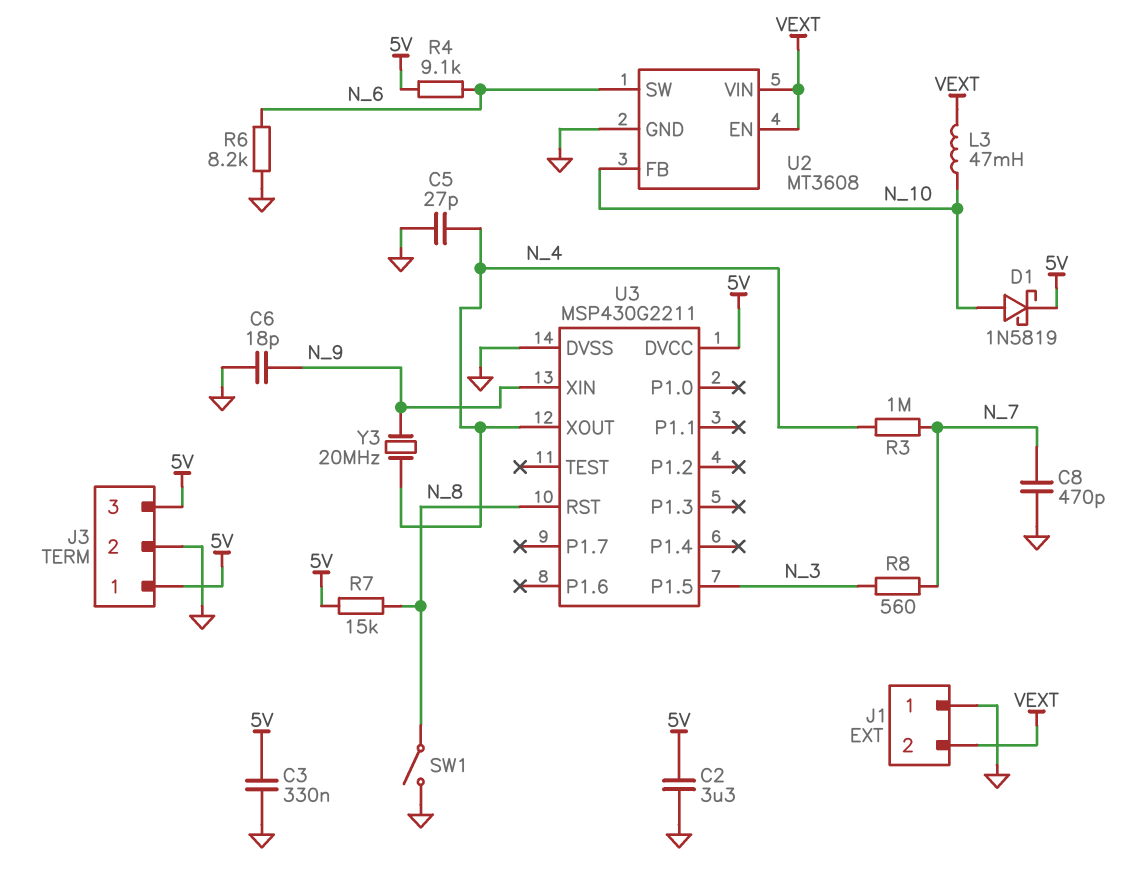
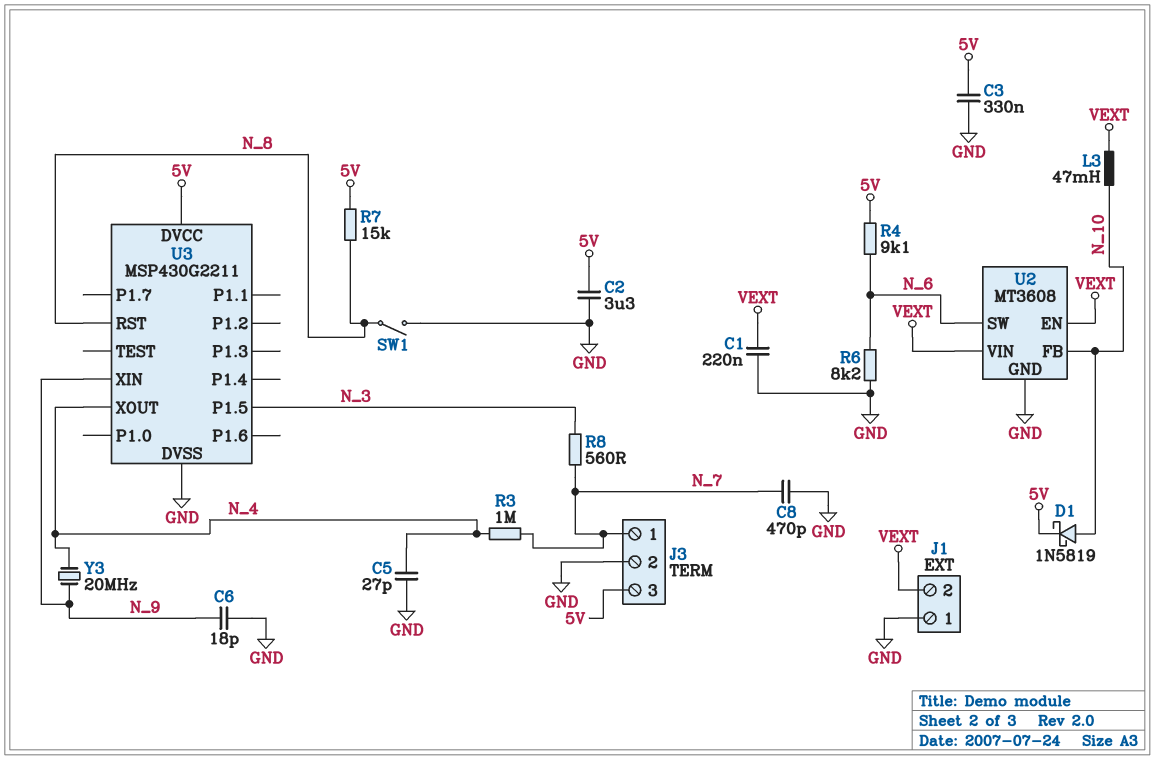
C1: none -> 220nF (GND, VEXT)
J3 pin 1: 5V -> N_7

